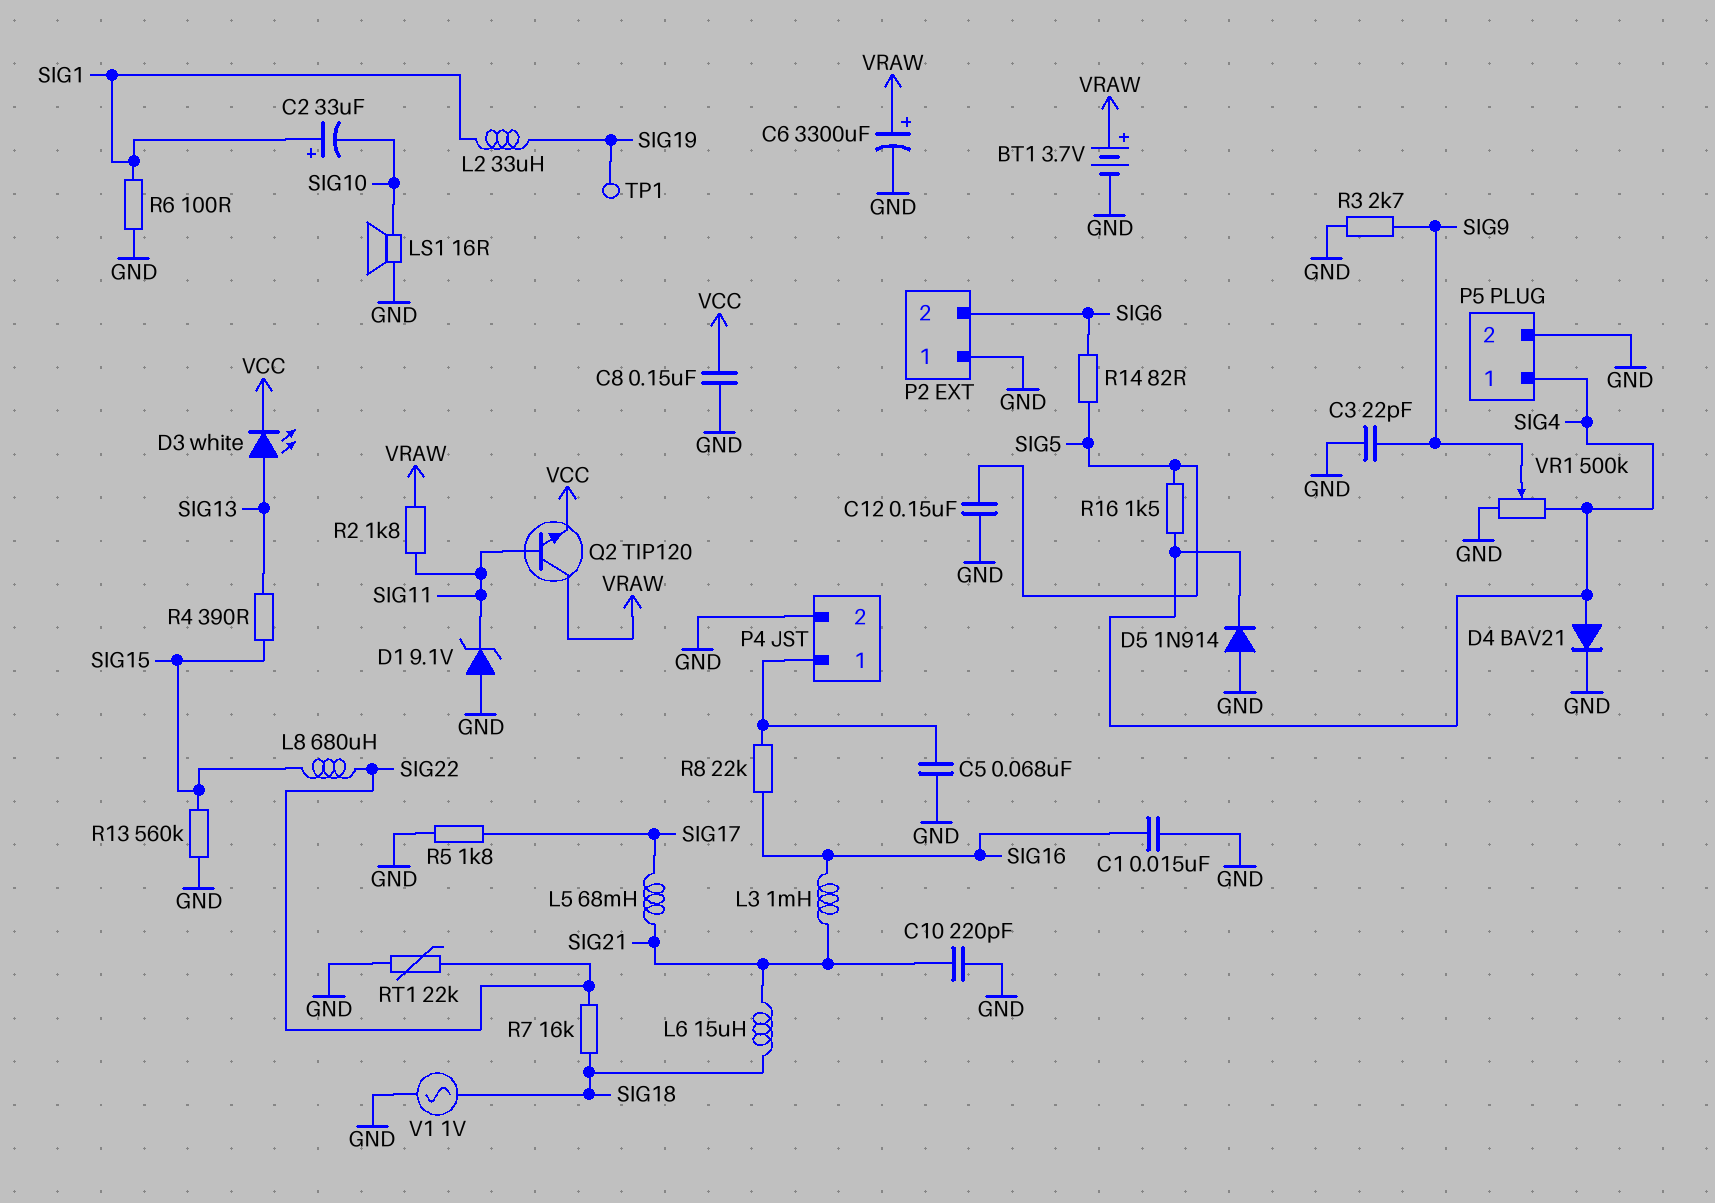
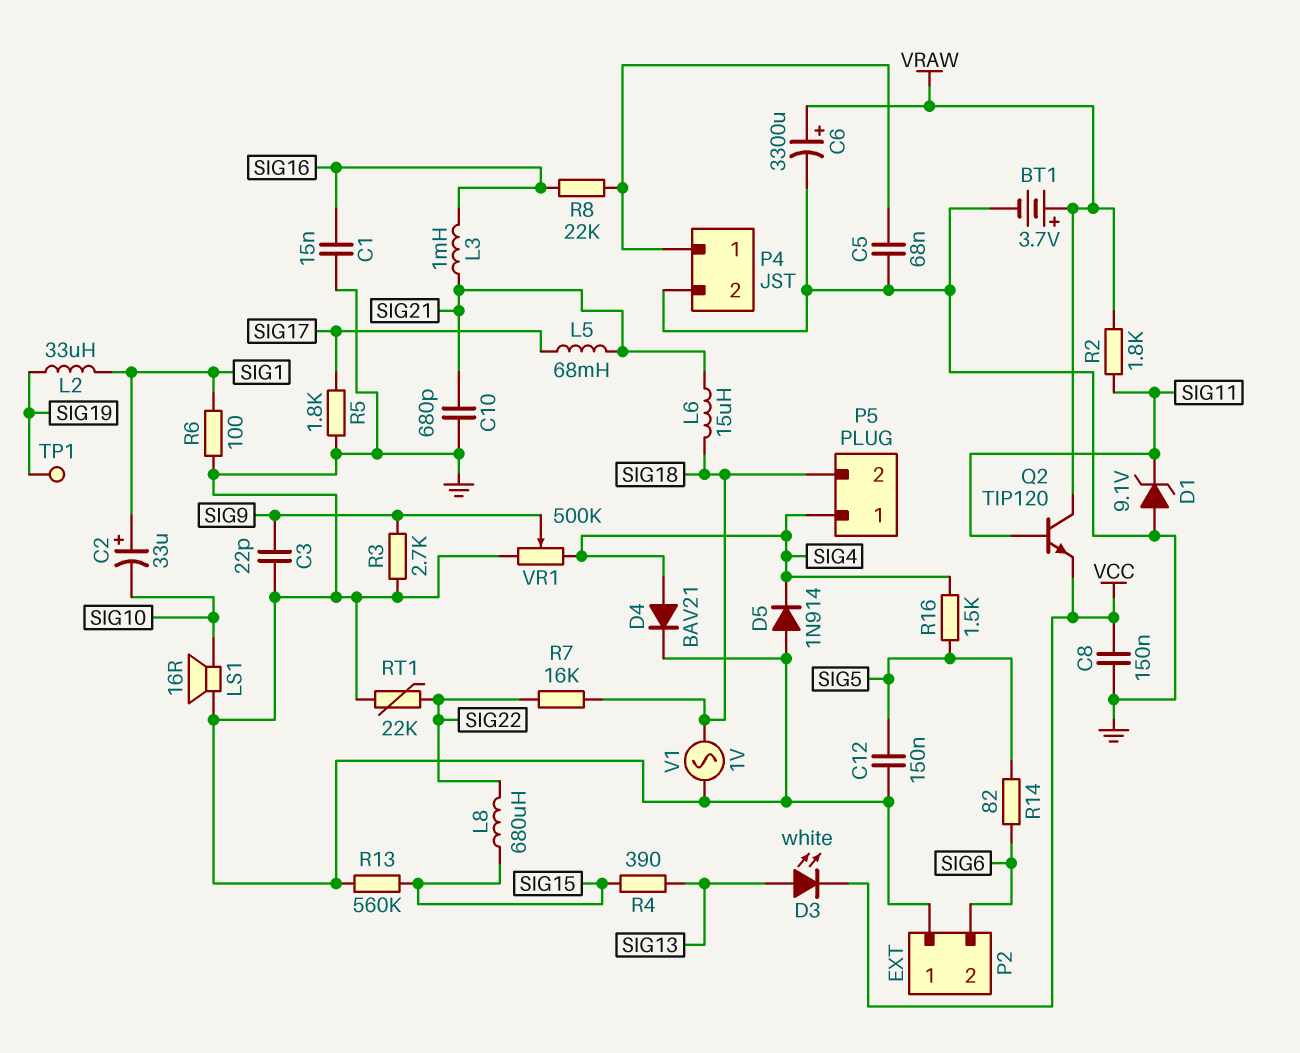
C10: 220pF (GND, SIG21) -> 680pF (GND, SIG21)
P5 pin 2: GND -> SIG18

